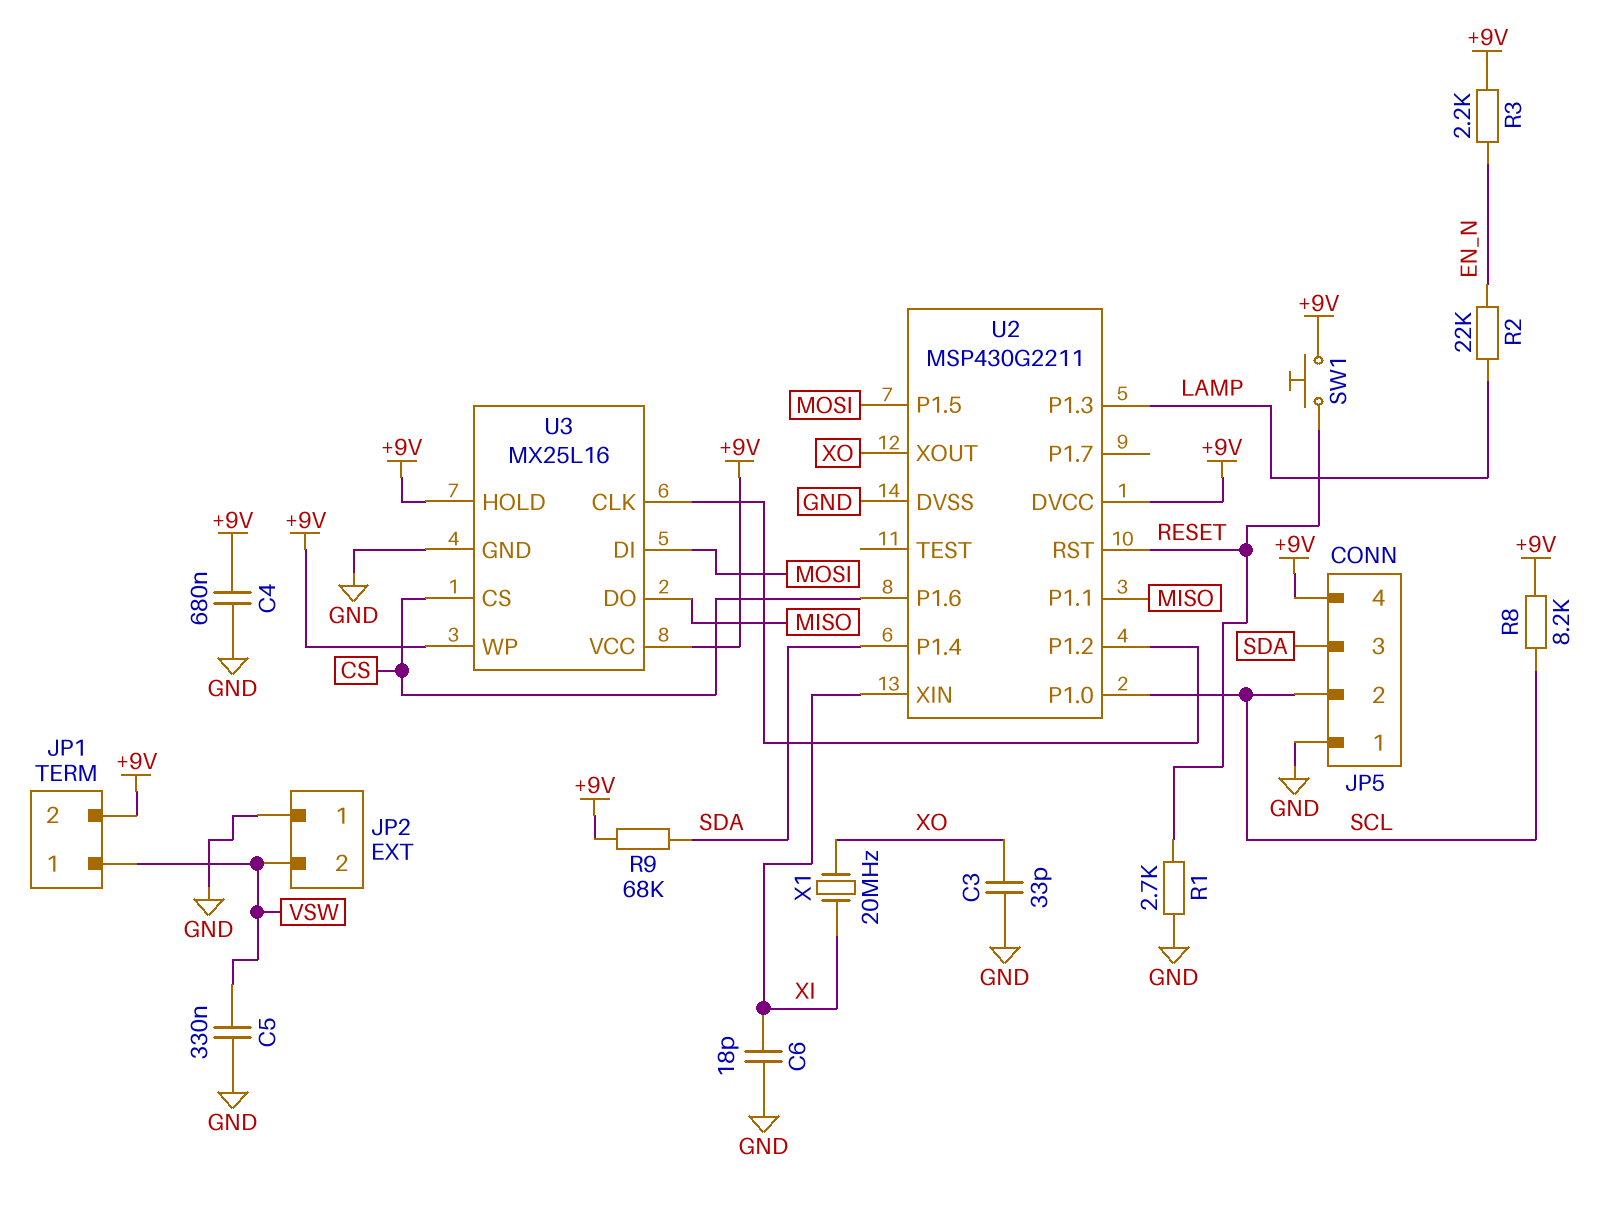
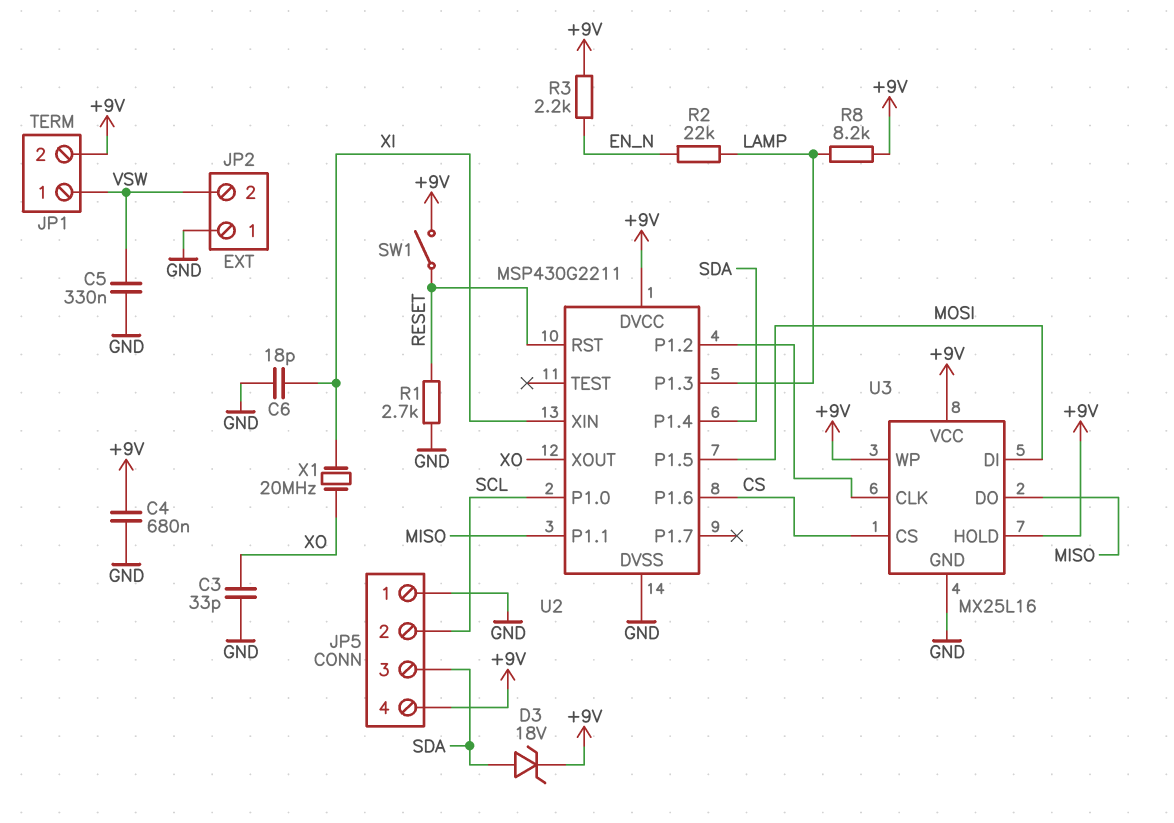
D3: none -> zener 18V (A SDA, K +9V)
R8: 8.2k (+9V, SCL) -> 8.2k (+9V, LAMP)
R9: 68k (+9V, SDA) -> none
SW1: button (+9V, RESET) -> switch (+9V, RESET)

